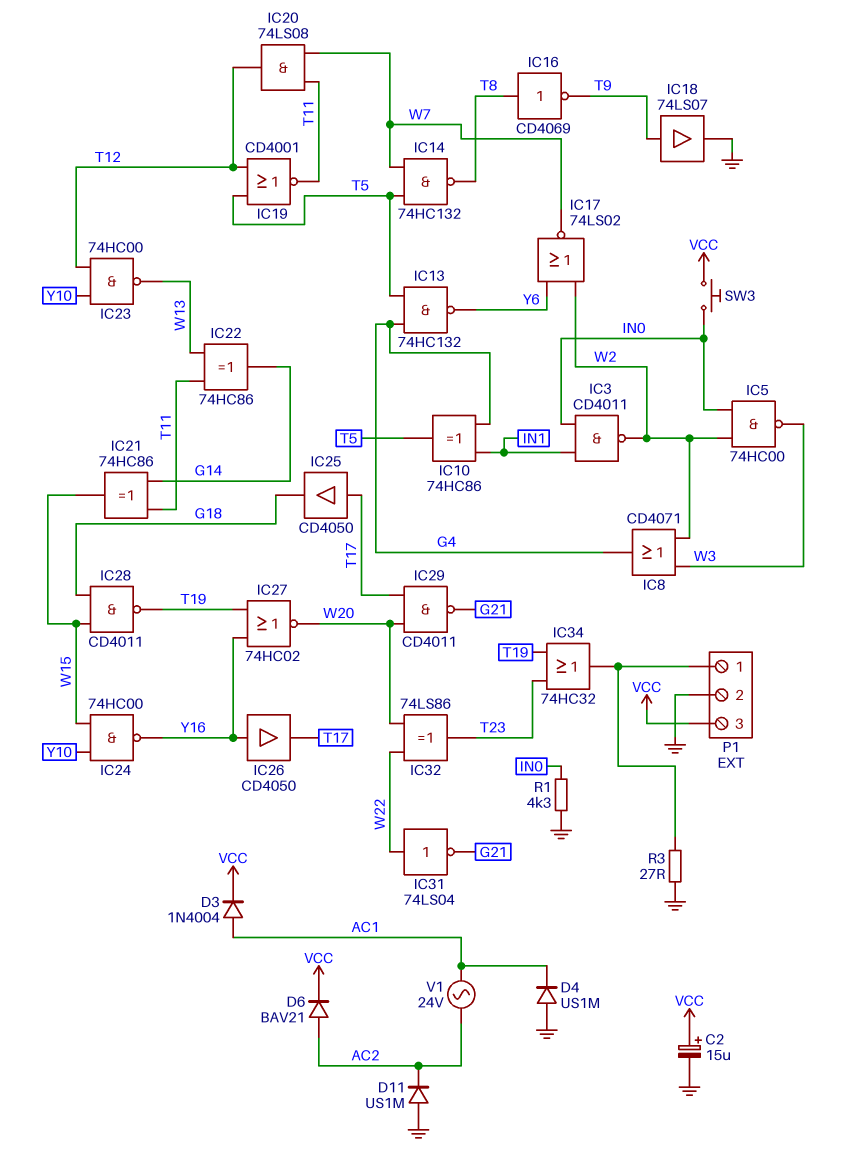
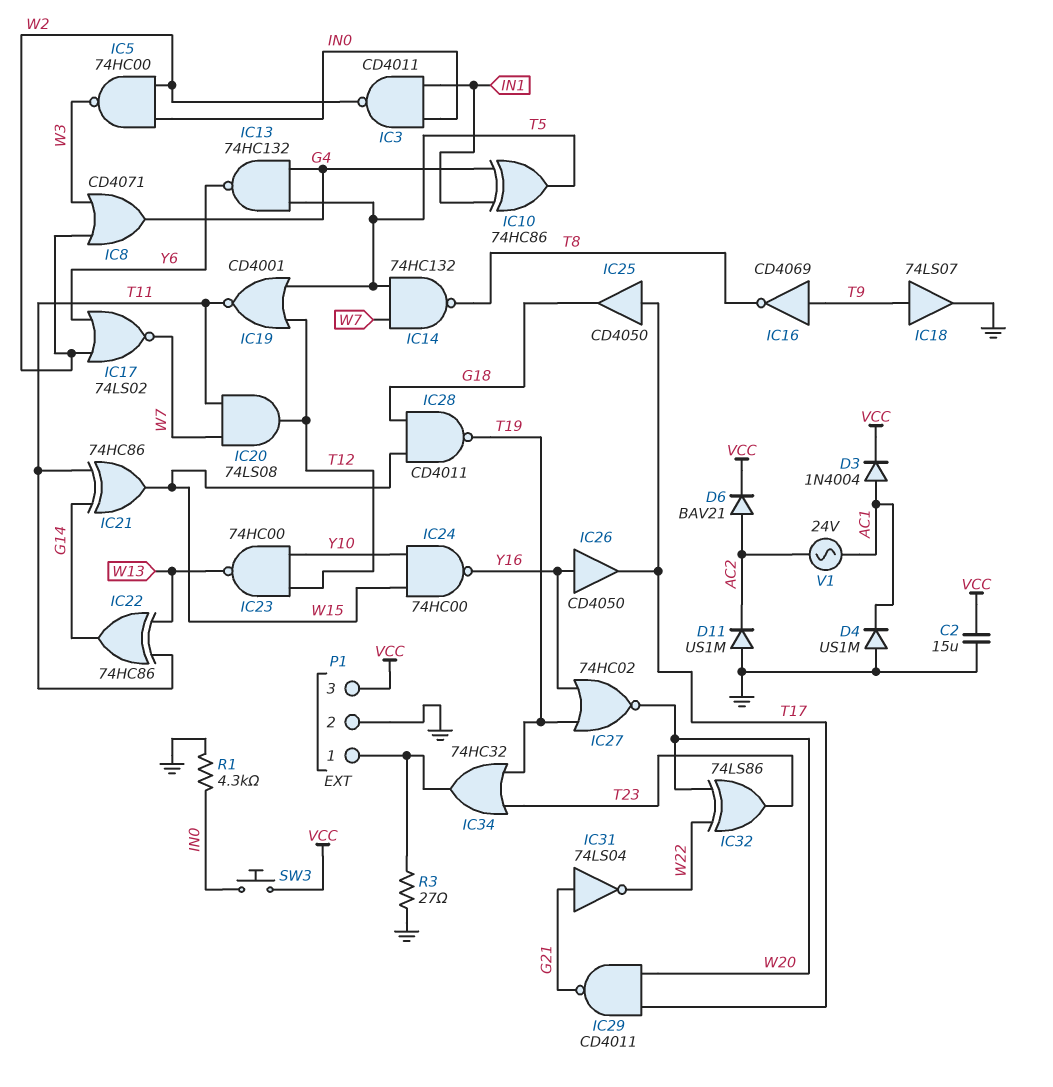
C2: 15uF (plus VCC, minus GND) -> 15uF (GND, VCC)
IC16: NOT CD4069 (in T8, out T9) -> NOT CD4069 (in T9, out T8)
IC31: NOT 74LS04 (in W22, out G21) -> NOT 74LS04 (in G21, out W22)

